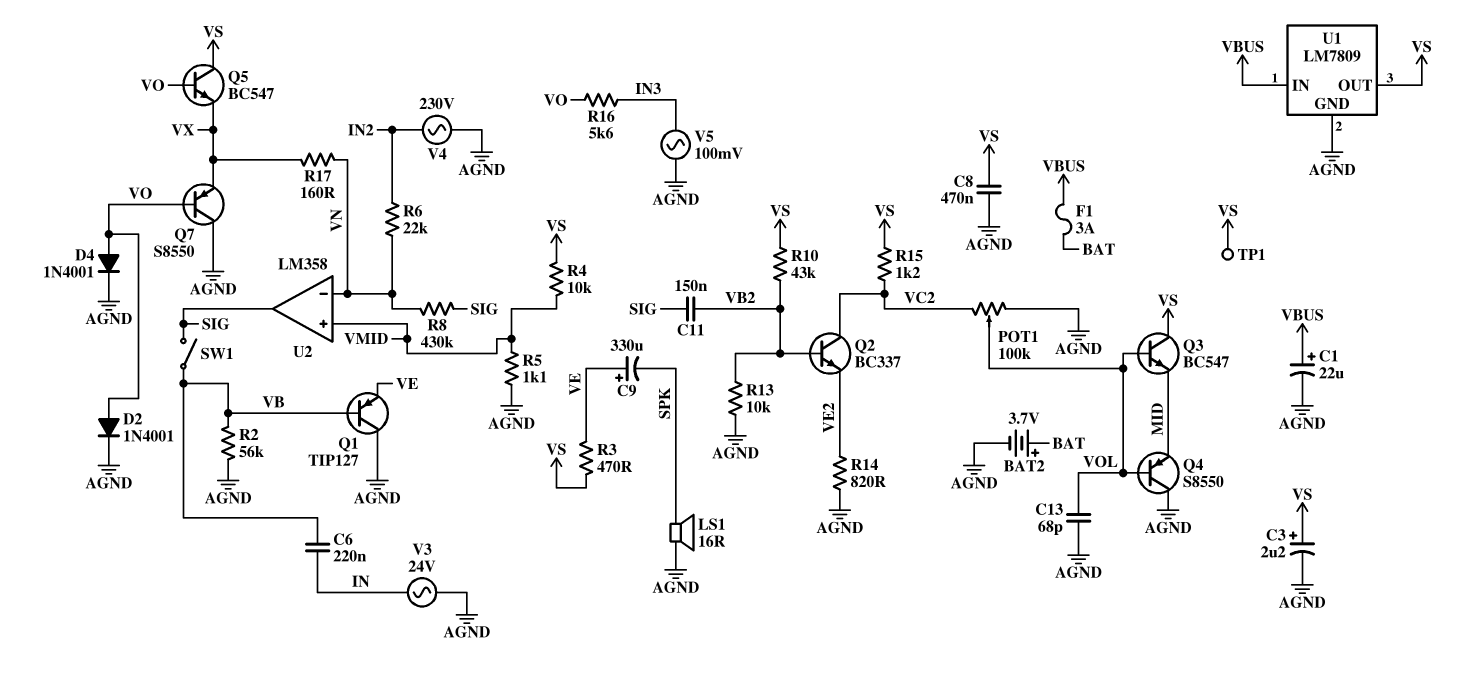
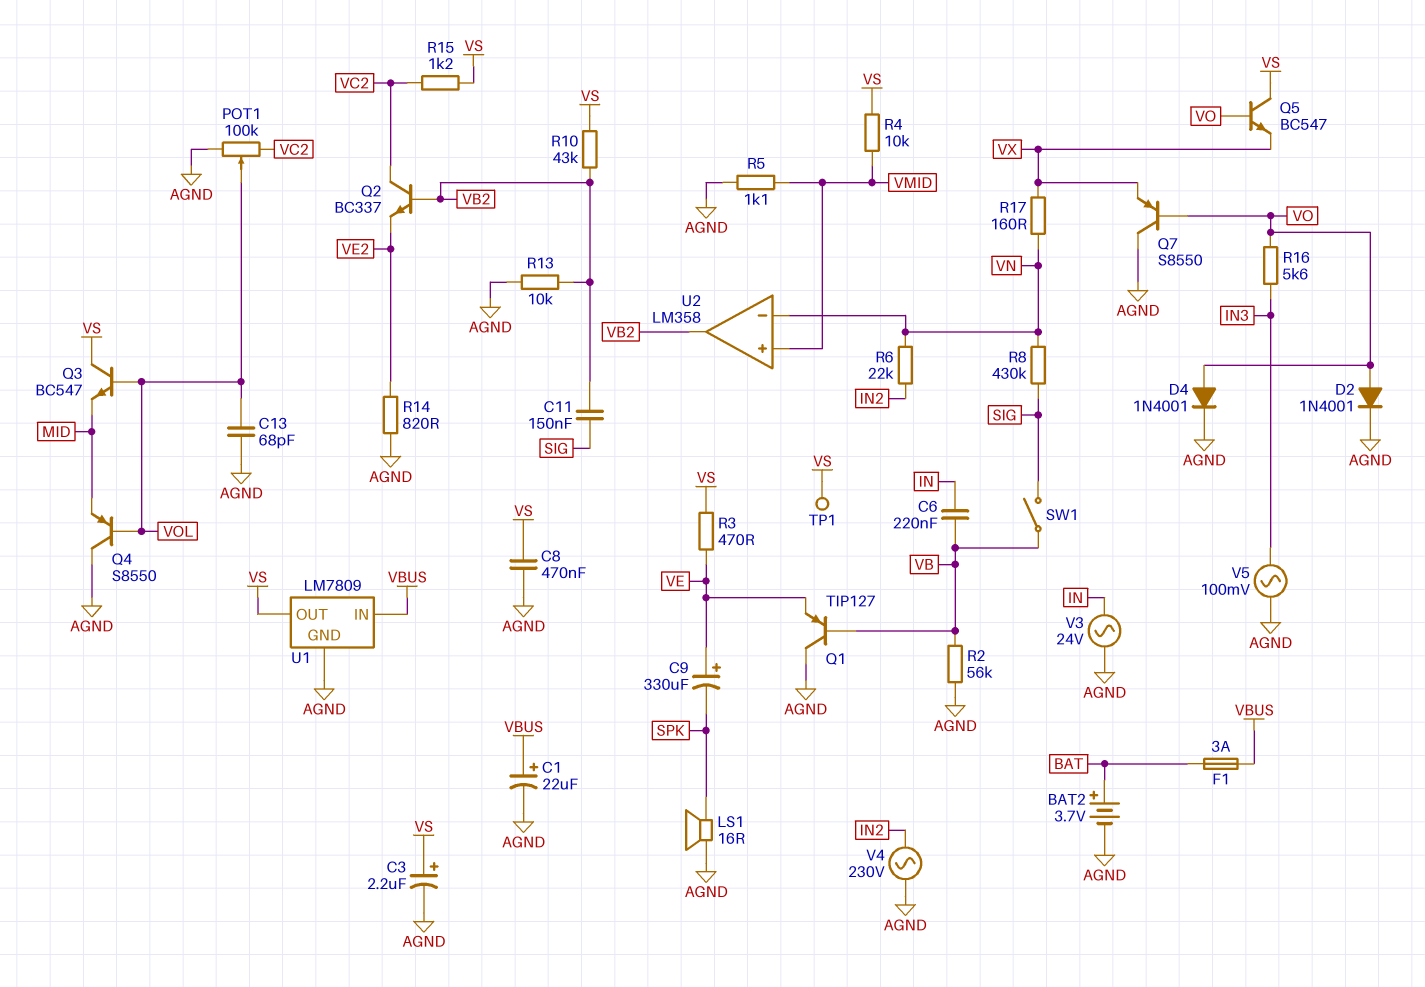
U2 pin out: SIG -> VB2

